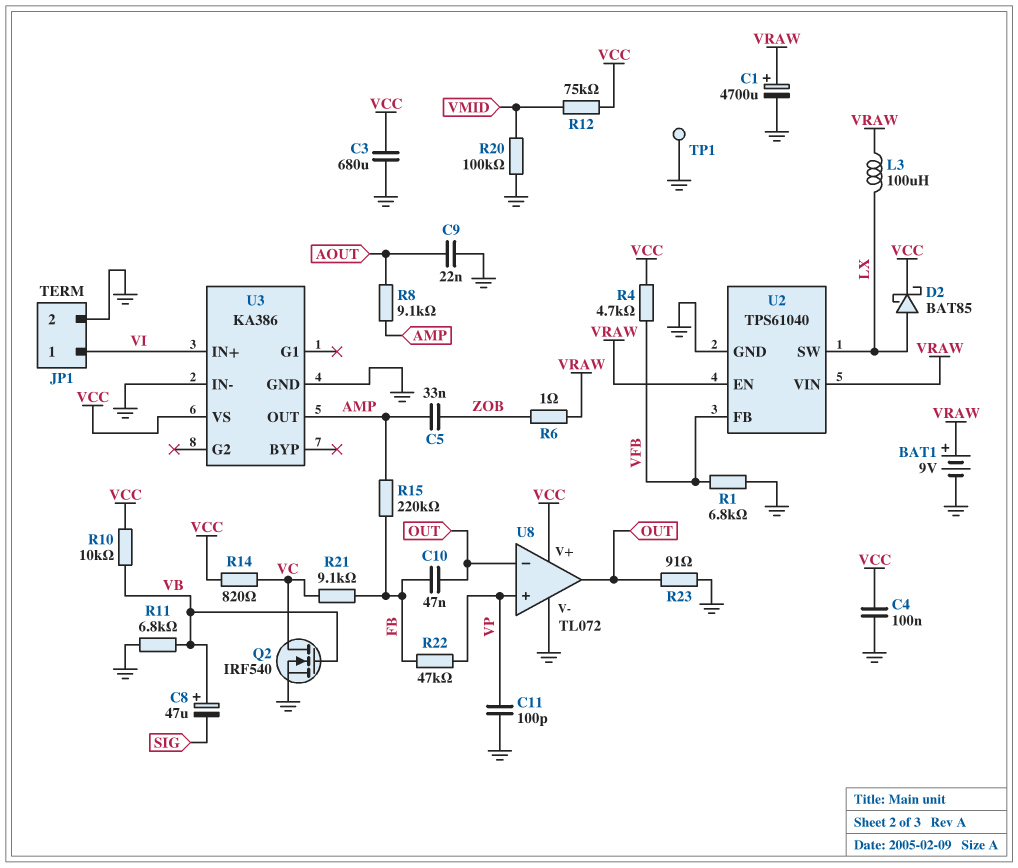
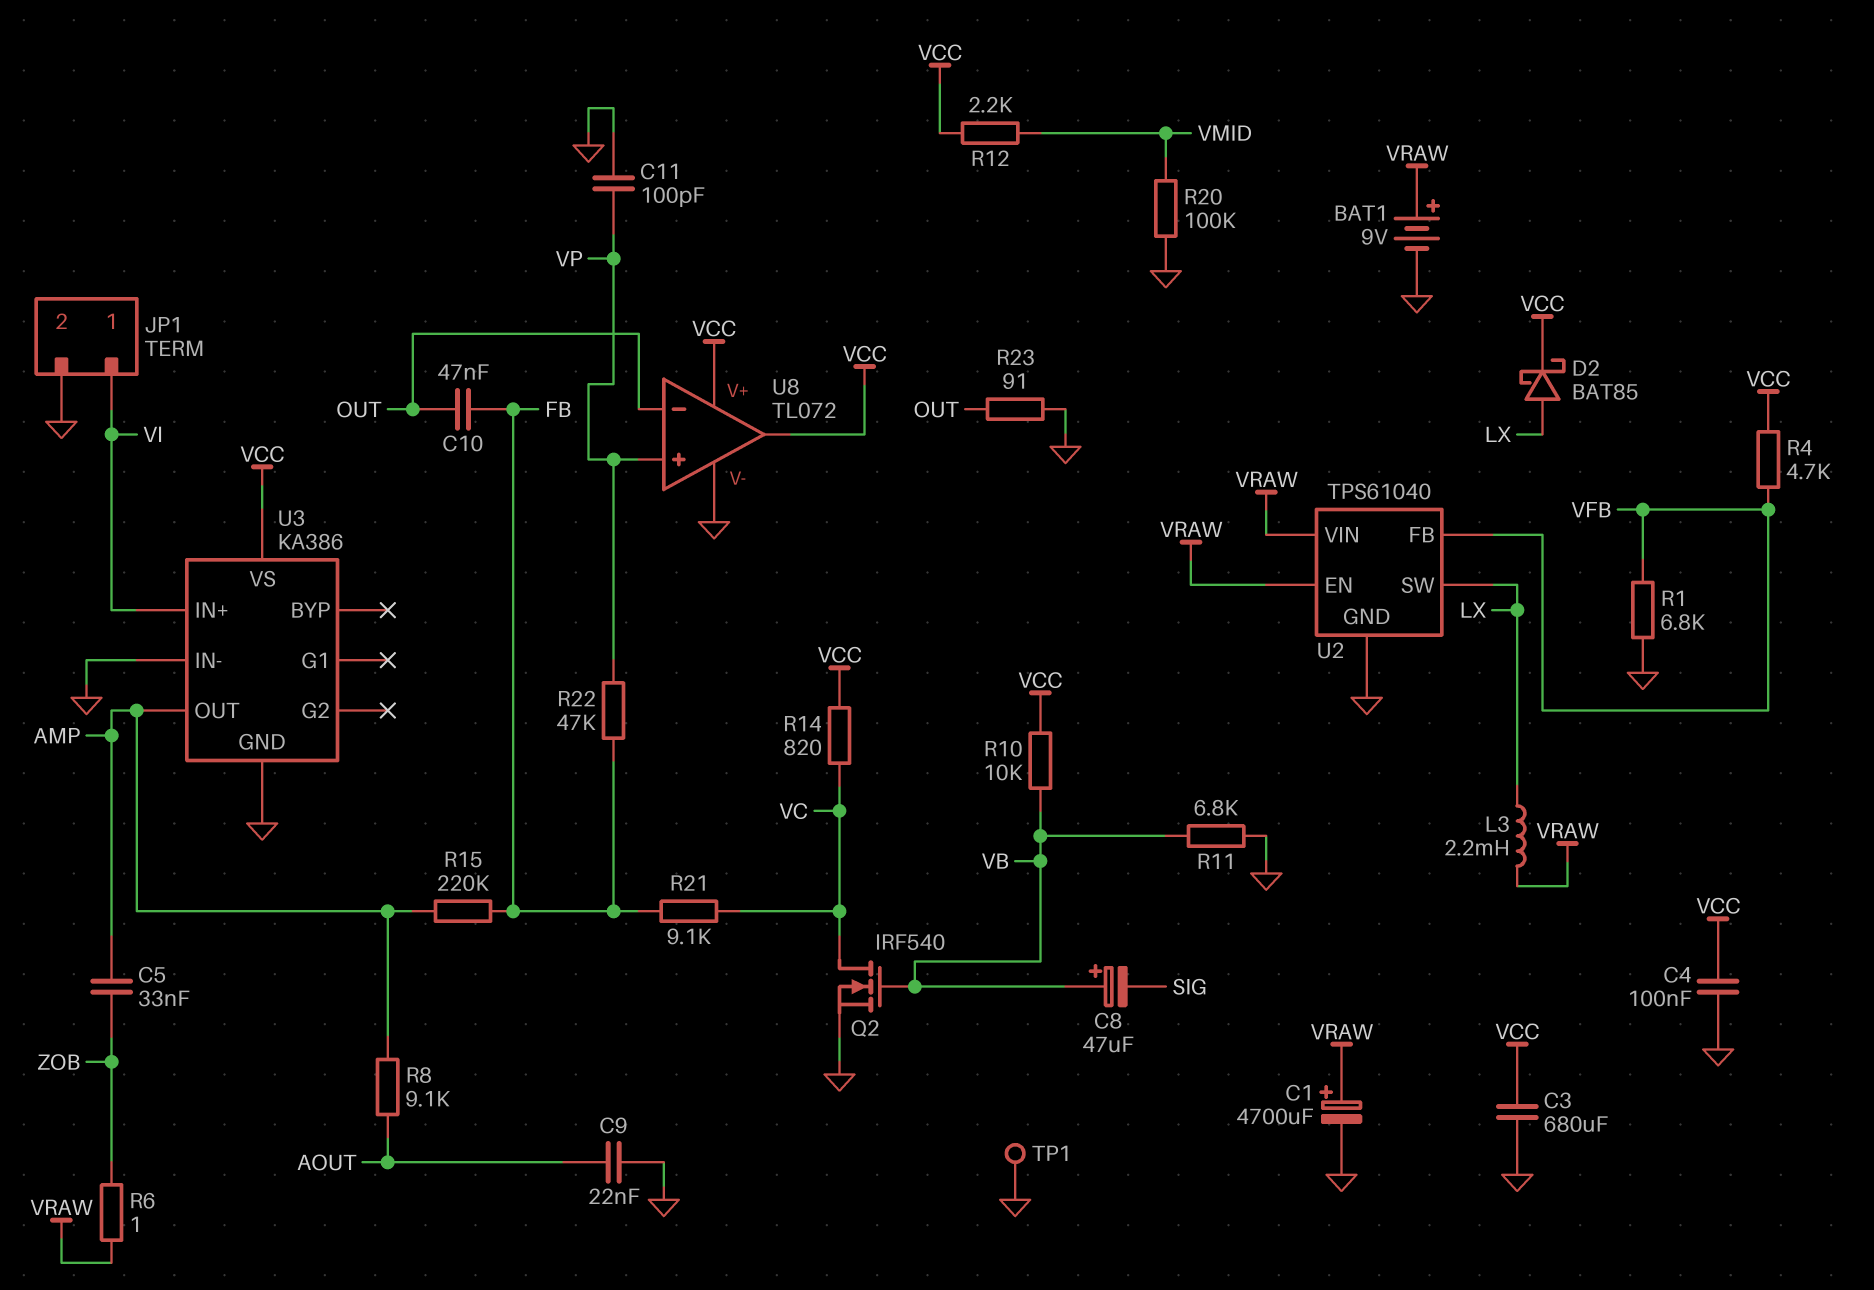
L3: 100uH (LX, VRAW) -> 2.2mH (LX, VRAW)
R12: 75k (VCC, VMID) -> 2.2k (VCC, VMID)
U8 pin out: OUT -> VCC

